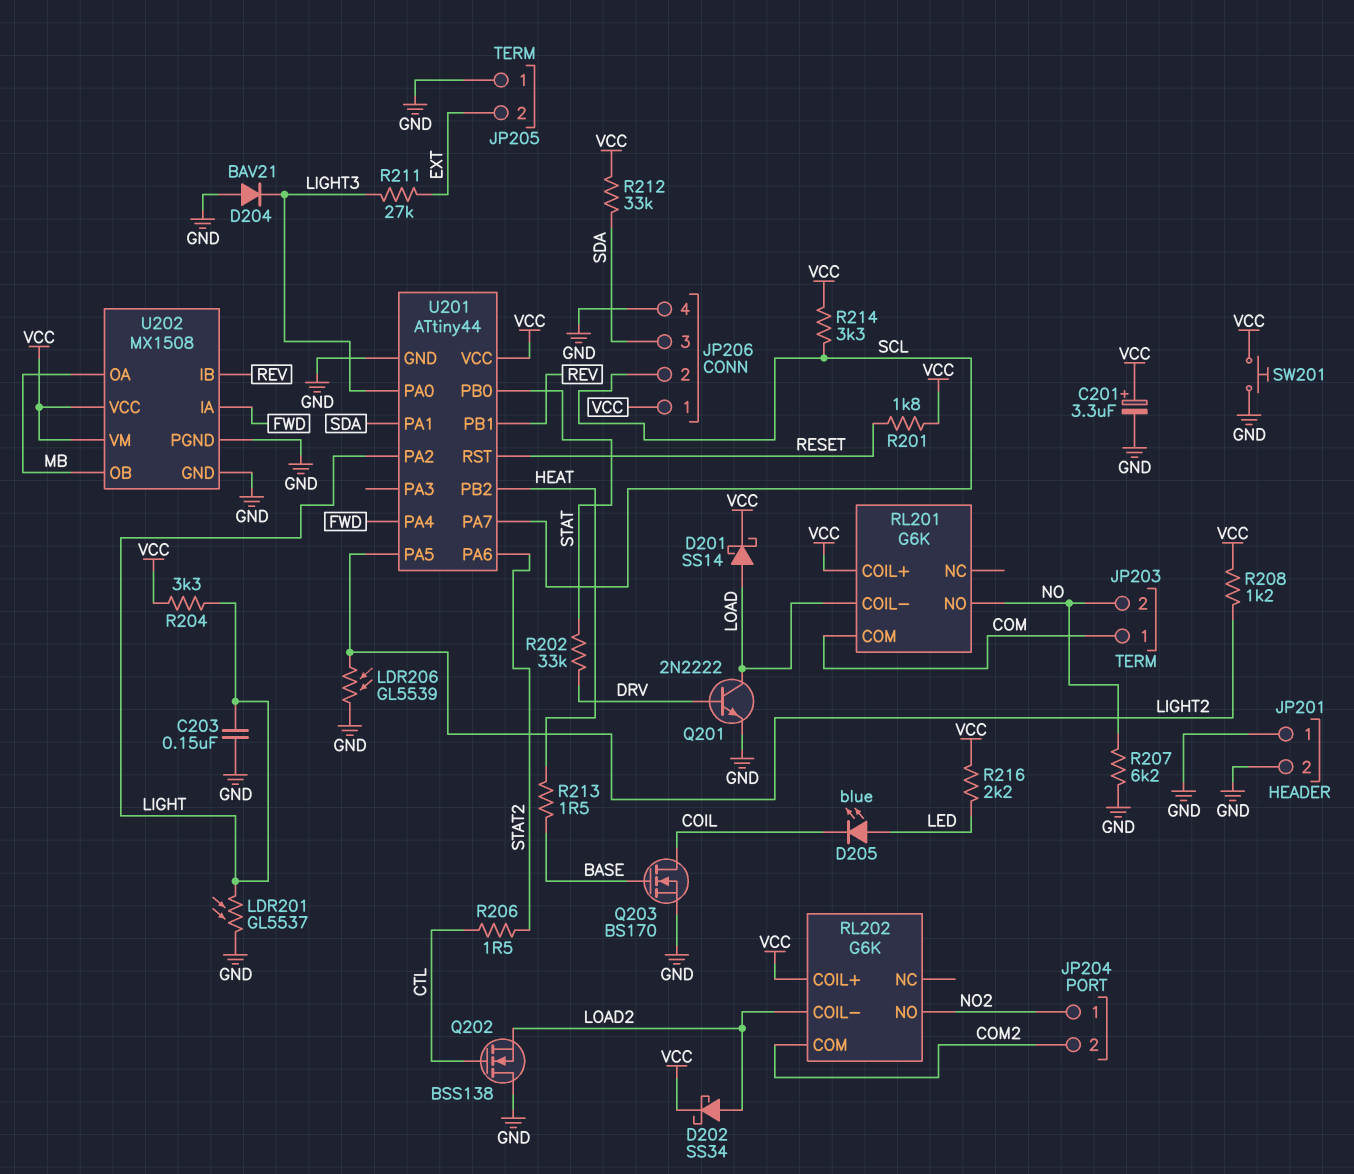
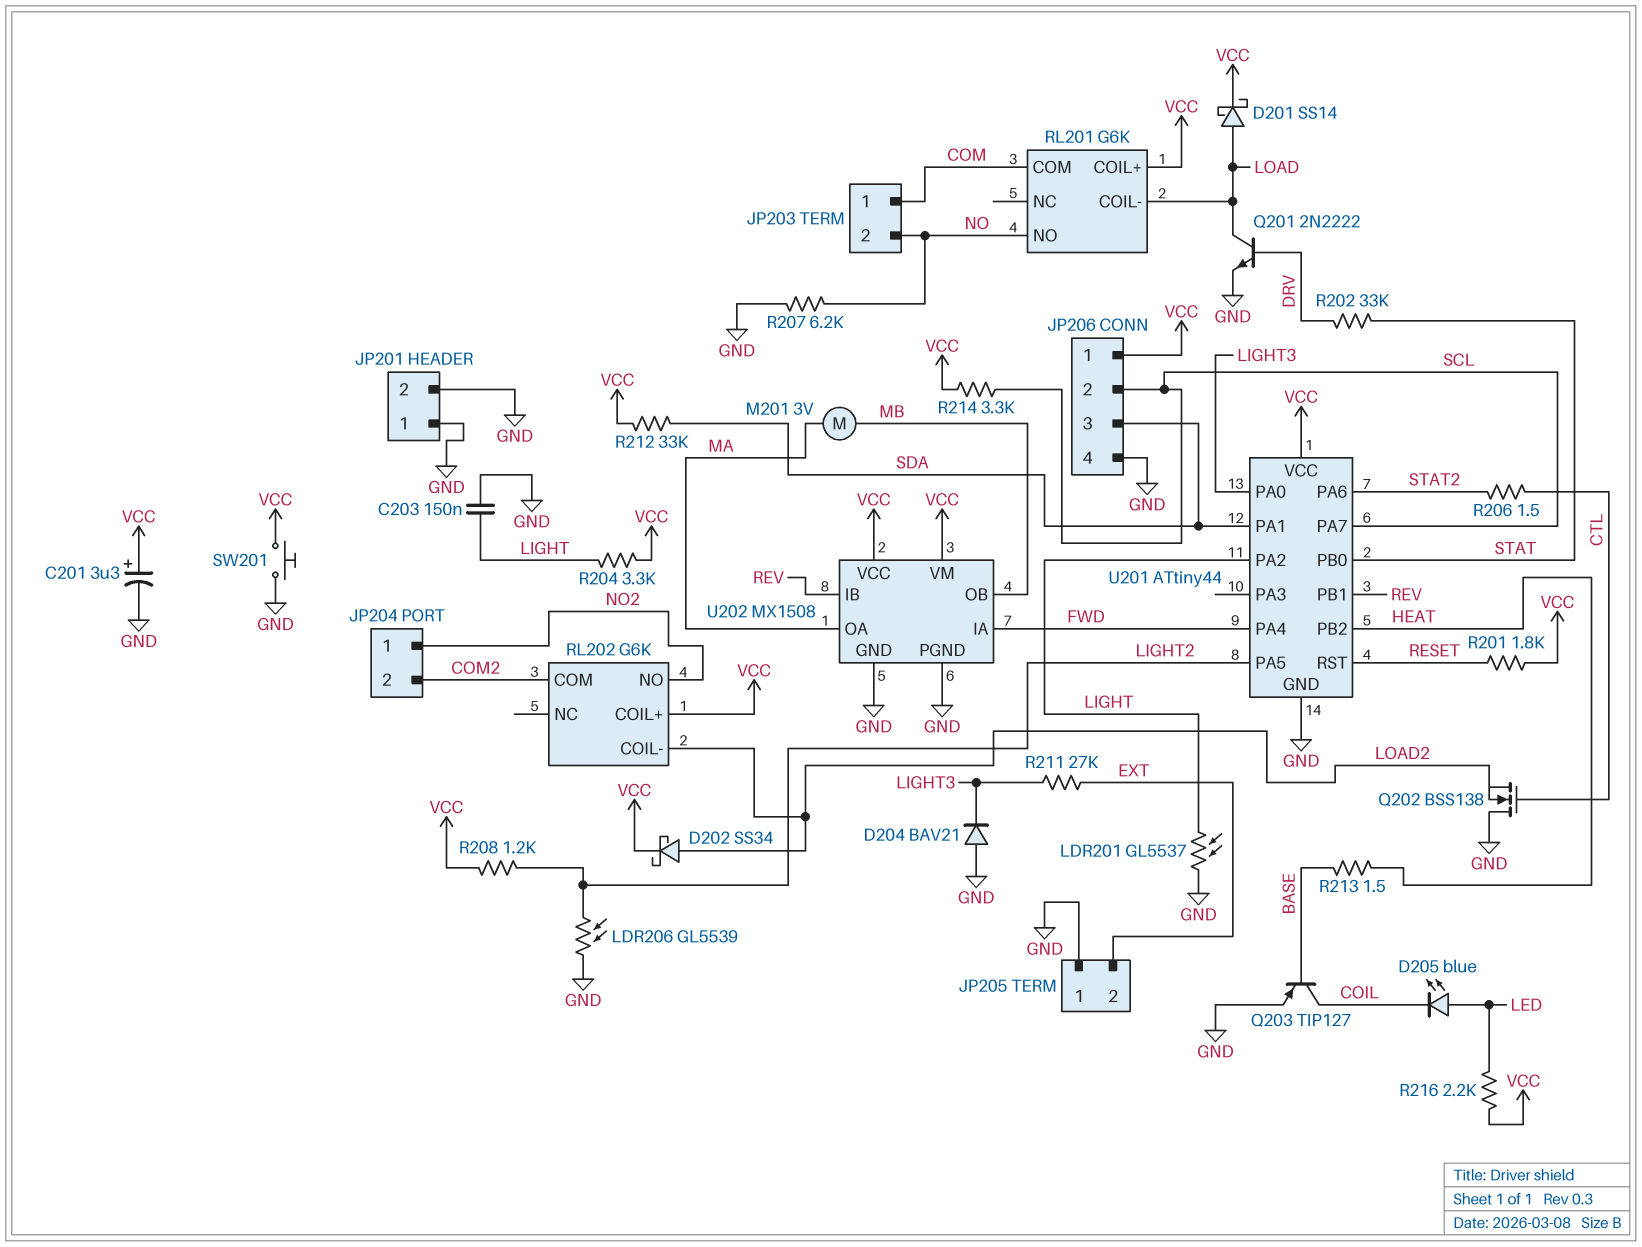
M201: none -> motor 3V (MA, MB)
Q203: NMOS BS170 (G BASE, D COIL, S GND) -> PNP TIP127 (B BASE, C COIL, E GND)
U202 pin OA: MB -> MA

